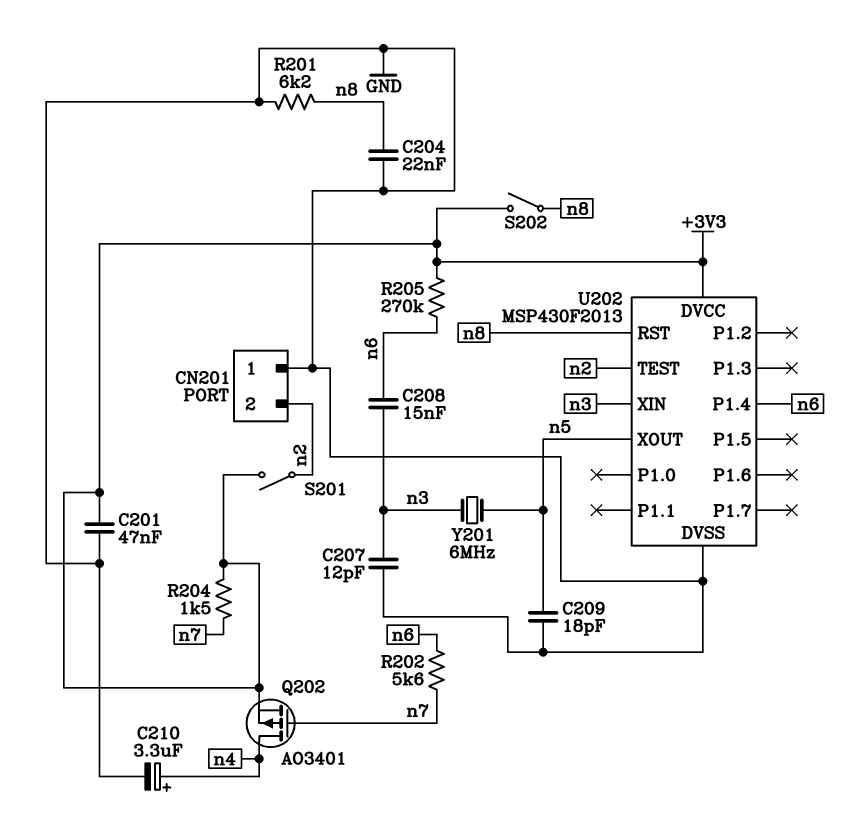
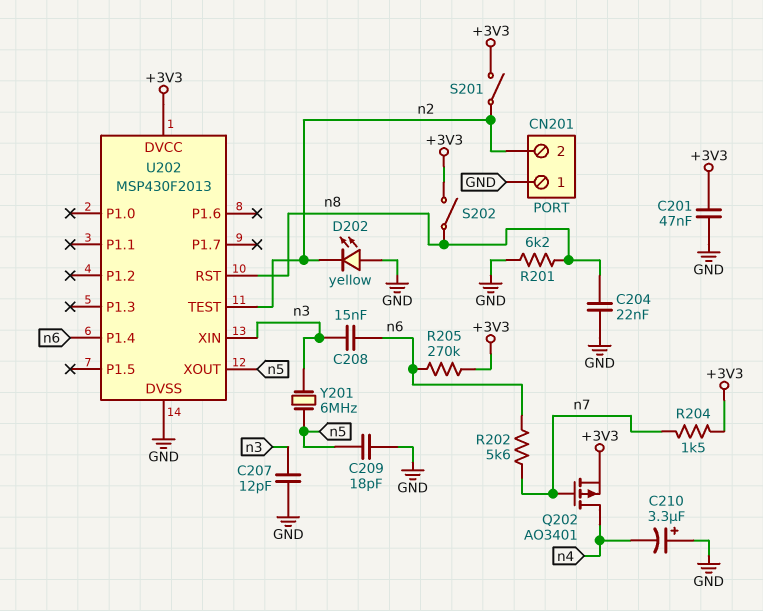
C210: 3.3uF (plus n4, minus GND) -> 3.3uF (plus GND, minus n4)
D202: none -> LED yellow (A GND, K n2)

